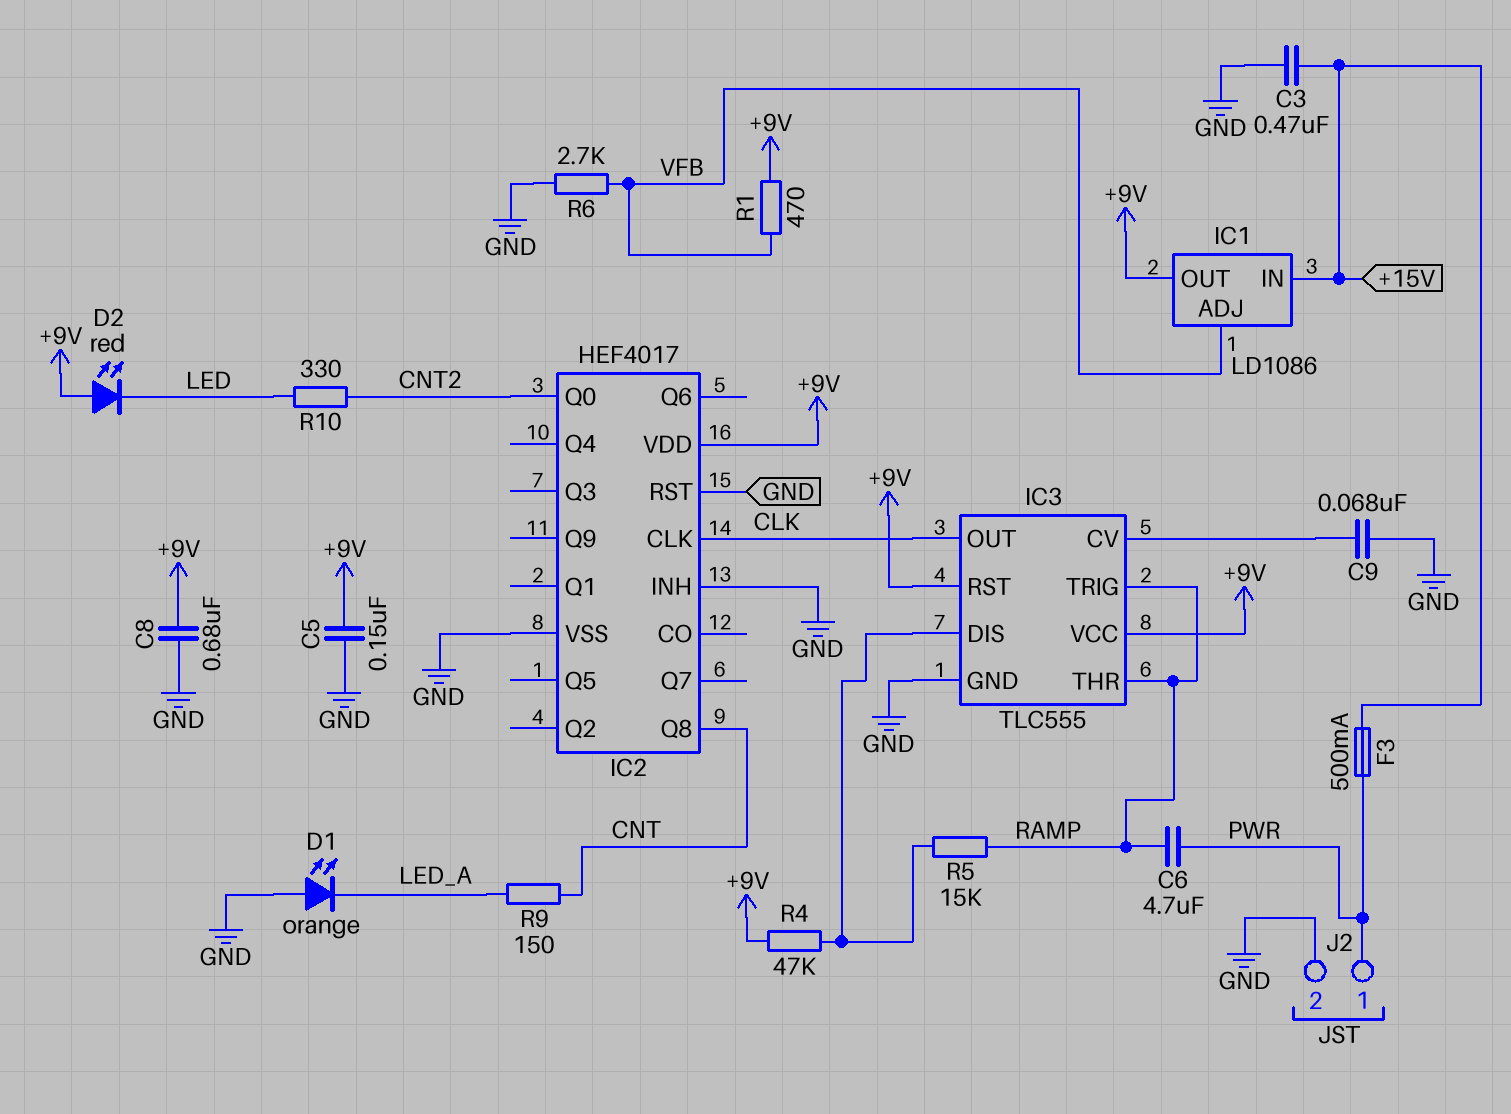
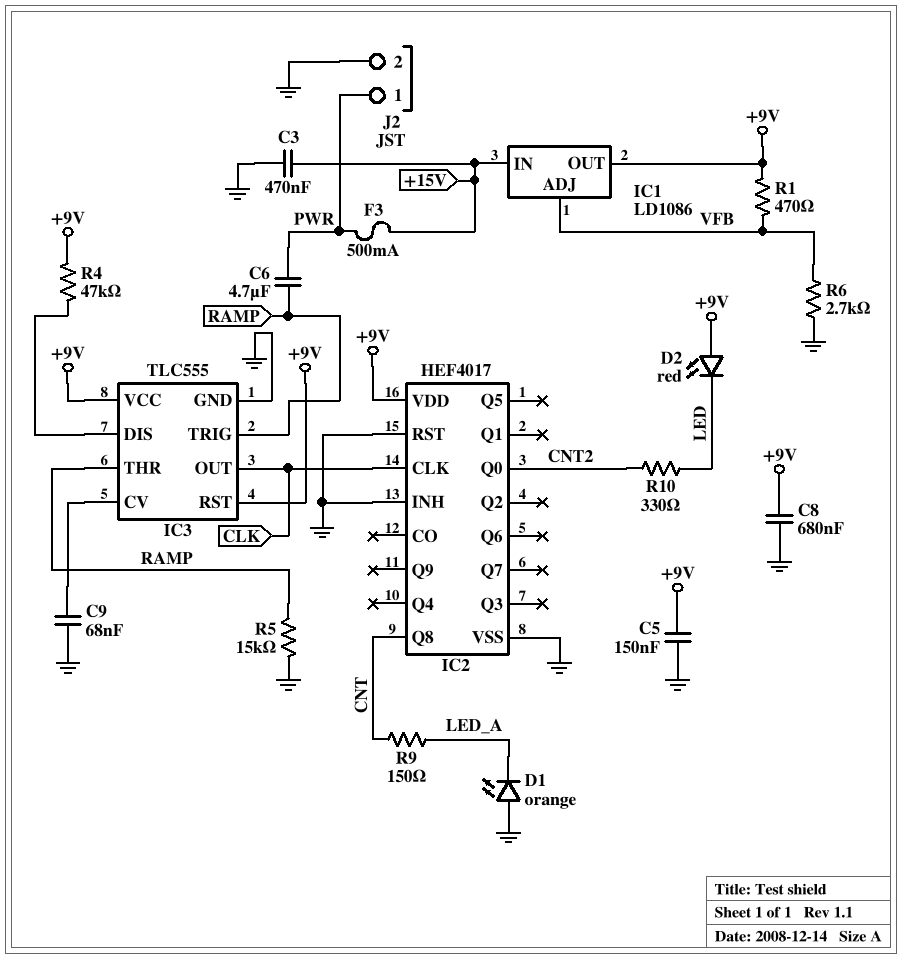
R5: 15k (IC3/DIS, RAMP) -> 15k (GND, RAMP)

